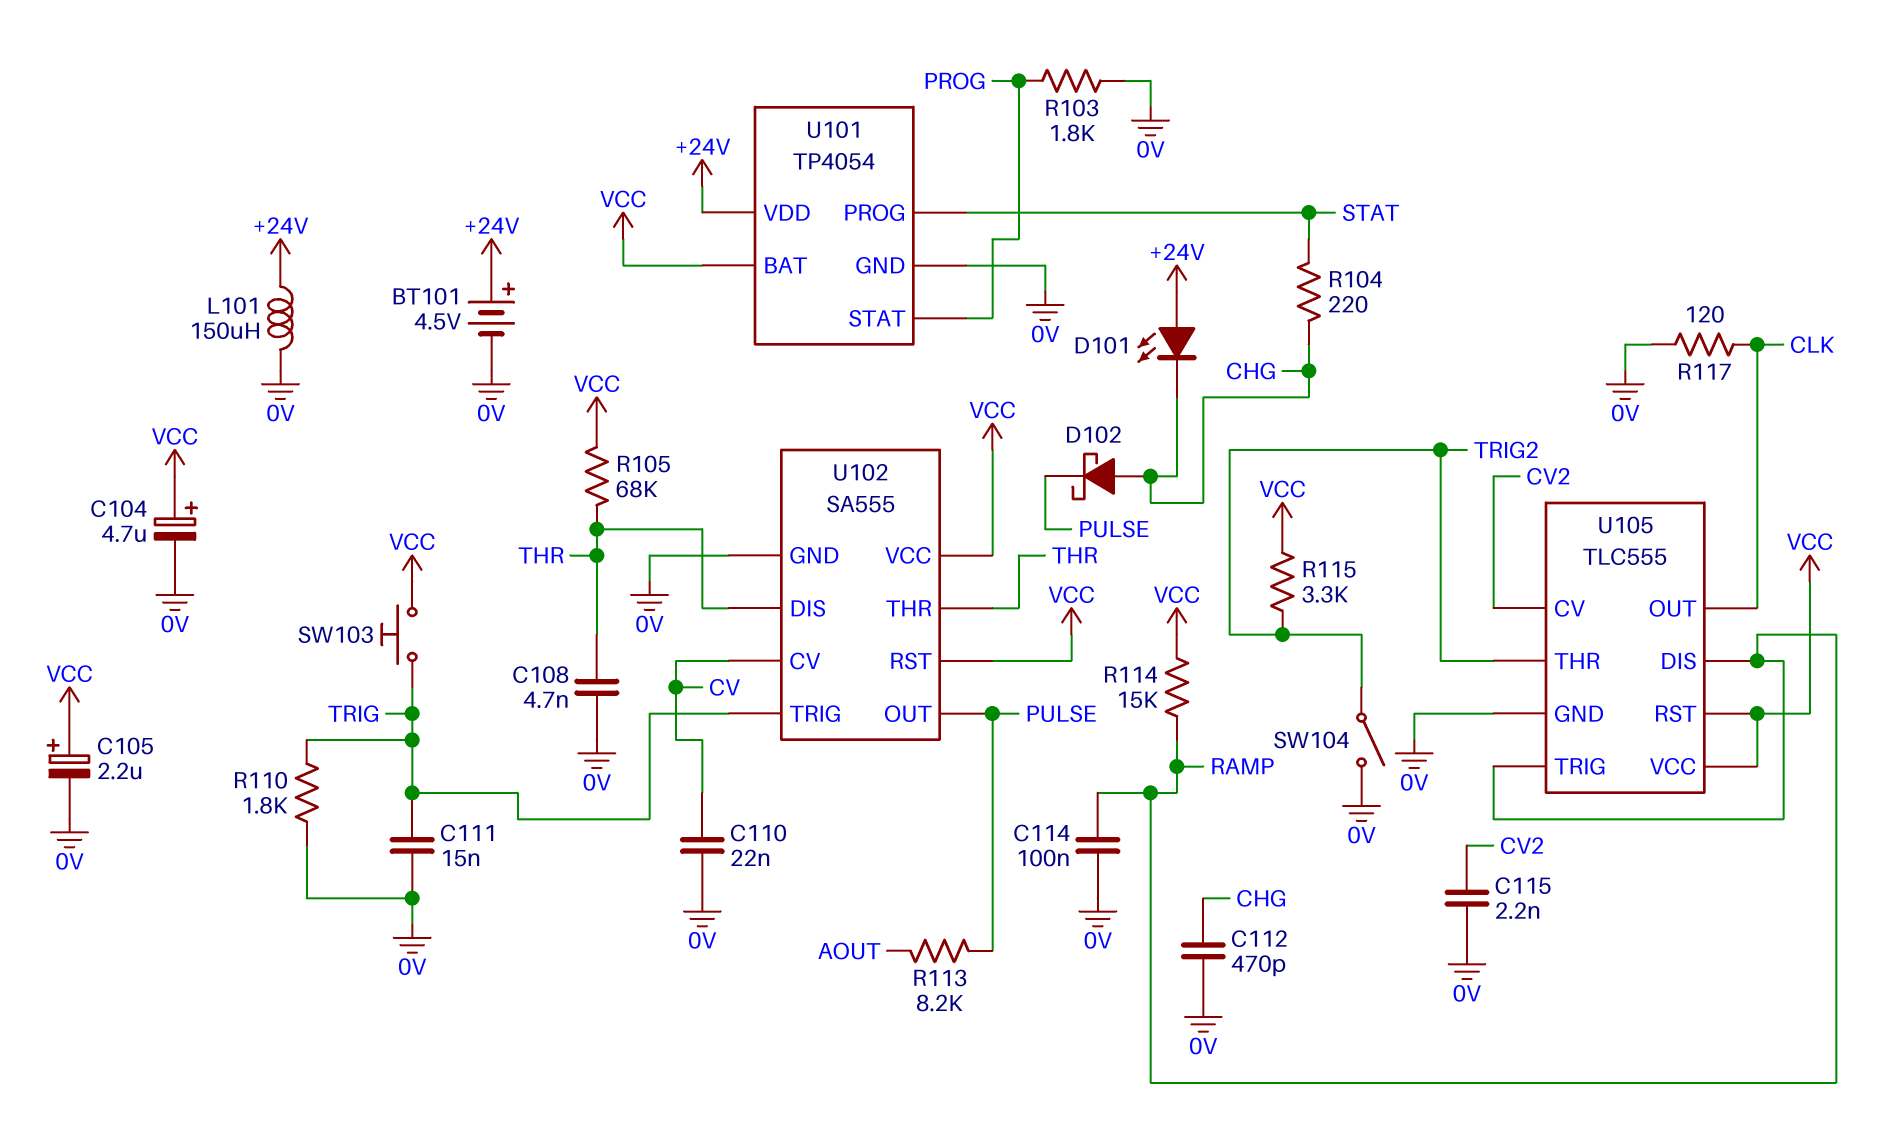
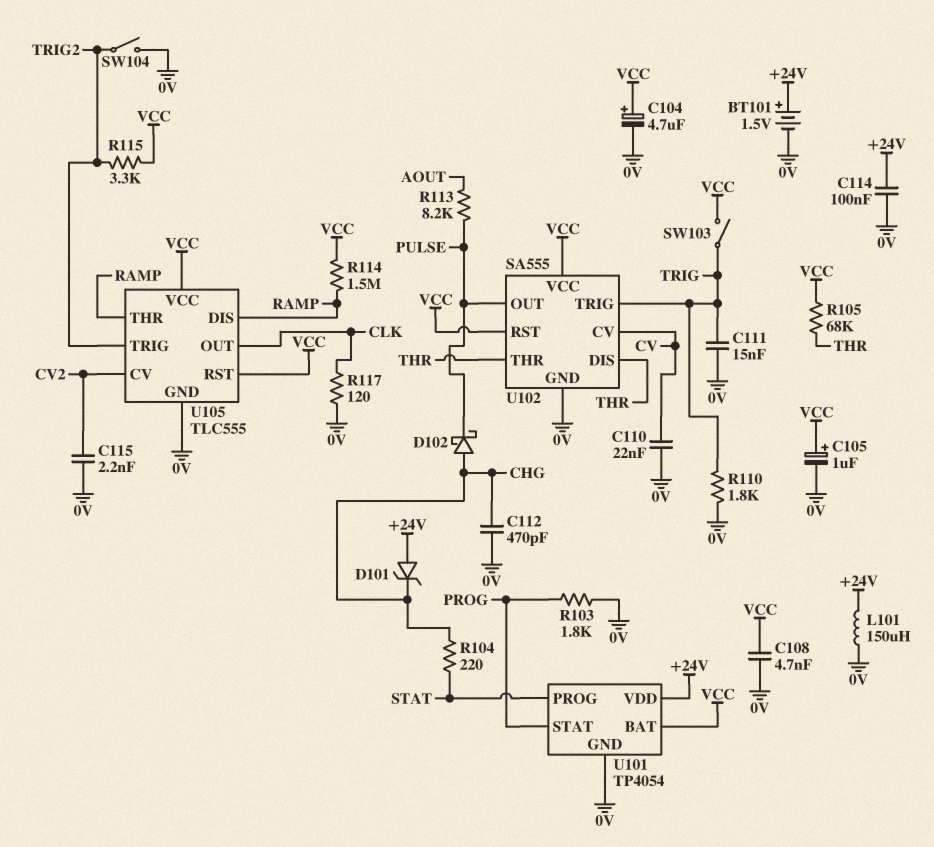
BT101: 4.5V (plus +24V, minus 0V) -> 1.5V (plus +24V, minus 0V)
C105: 2.2uF (plus VCC, minus 0V) -> 1uF (plus VCC, minus 0V)
C108: 4.7nF (0V, THR) -> 4.7nF (0V, VCC)
C114: 100nF (0V, RAMP) -> 100nF (+24V, 0V)
D101: LED (A +24V, K CHG) -> zener (A +24V, K CHG)
R114: 15k (RAMP, VCC) -> 1.5M (RAMP, VCC)
SW103: button (TRIG, VCC) -> switch (TRIG, VCC)
U105 pin THR: TRIG2 -> RAMP
U105 pin TRIG: RAMP -> TRIG2

